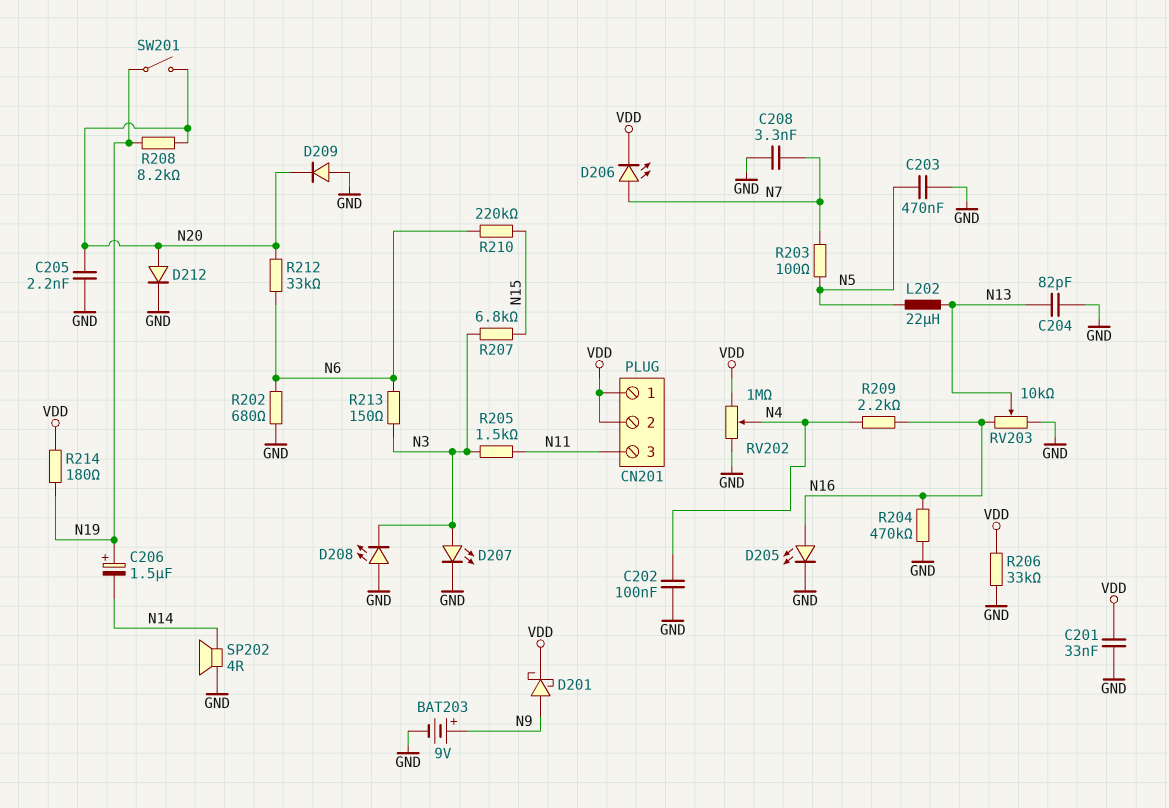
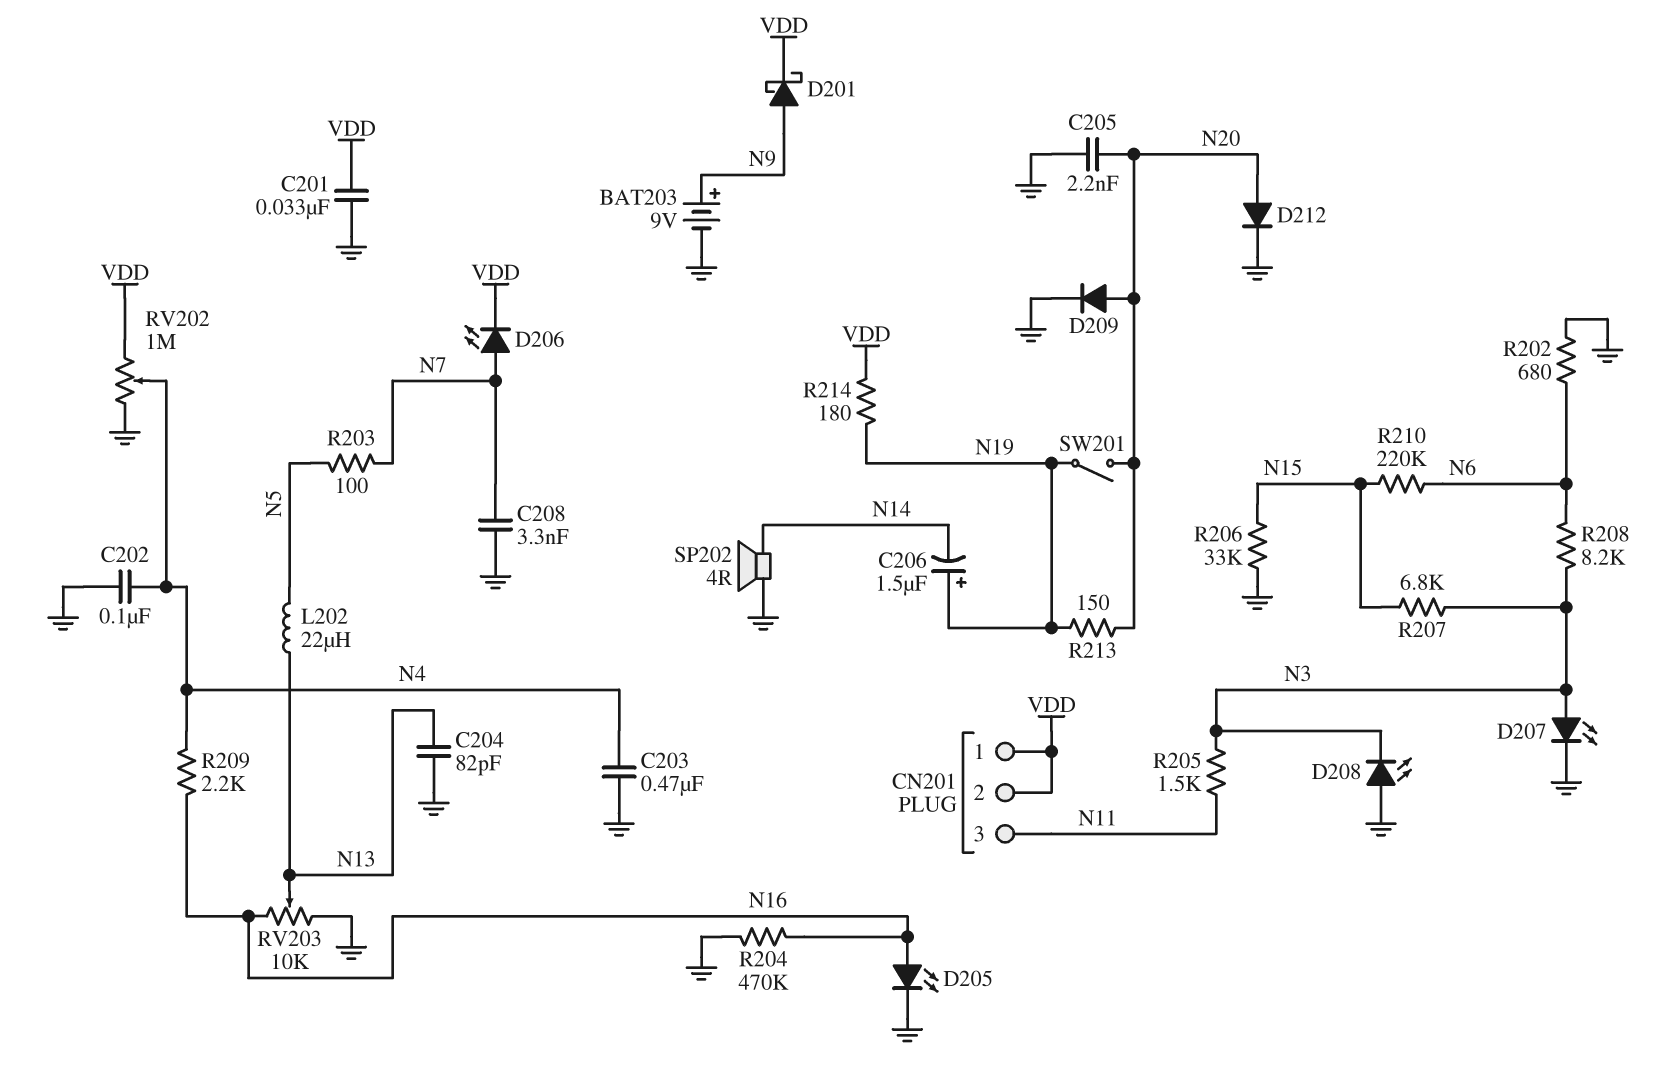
C203: 470nF (GND, N5) -> 470nF (GND, N4)
D209: diode (A GND, K N20) -> diode (A N20, K GND)
R206: 33k (GND, VDD) -> 33k (GND, N15)
R208: 8.2k (N19, N20) -> 8.2k (N3, N6)
R212: 33k (N6, N20) -> none
R213: 150 (N3, N6) -> 150 (N19, N20)

